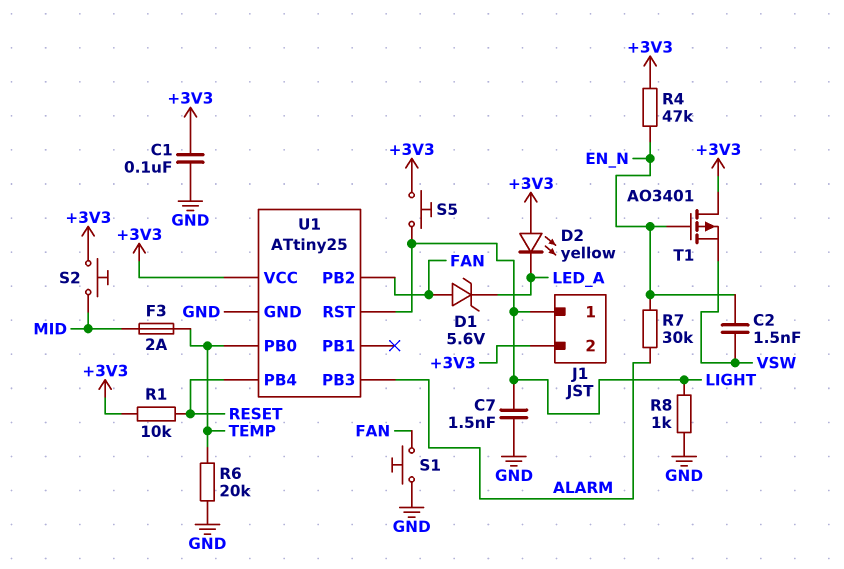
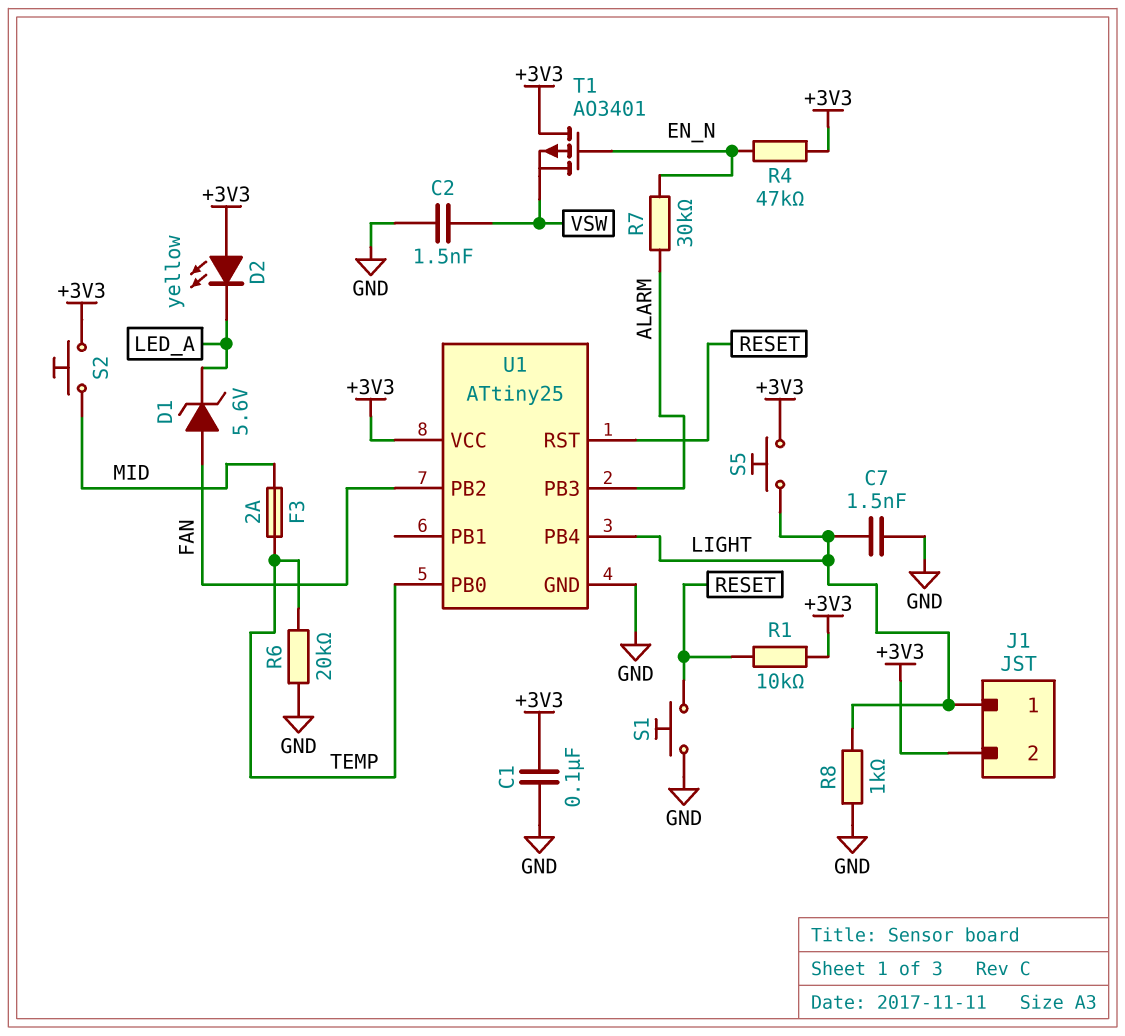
C2: 1.5nF (EN_N, VSW) -> 1.5nF (GND, VSW)
S1: button (FAN, GND) -> button (GND, RESET)
U1 pin PB4: RESET -> LIGHT
U1 pin RST: LIGHT -> RESET

